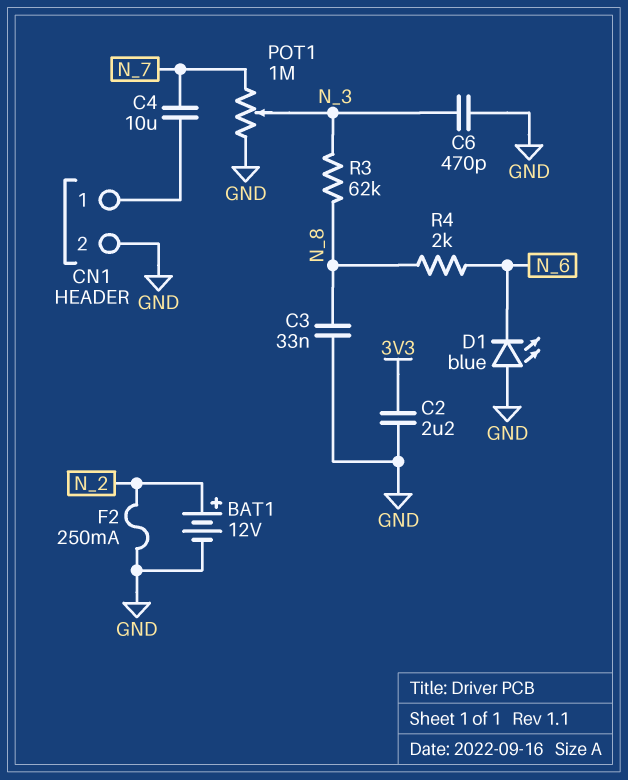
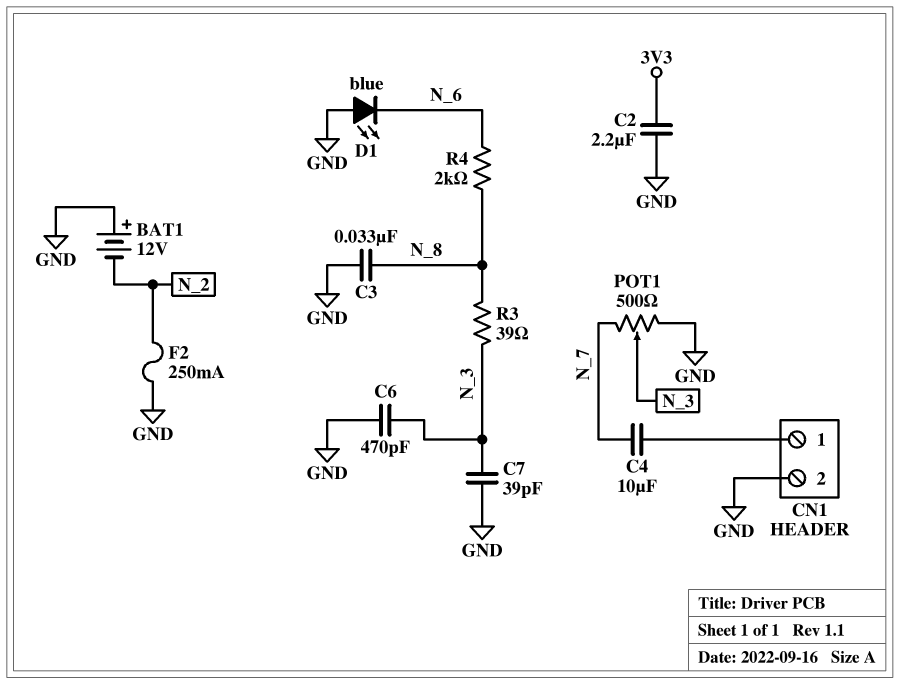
BAT1: 12V (plus N_2, minus GND) -> 12V (plus GND, minus N_2)
C7: none -> 39pF (GND, N_3)
POT1: 1M (GND, N_7, wiper N_3) -> 500 (GND, N_7, wiper N_3)
R3: 62k (N_3, N_8) -> 39 (N_3, N_8)

